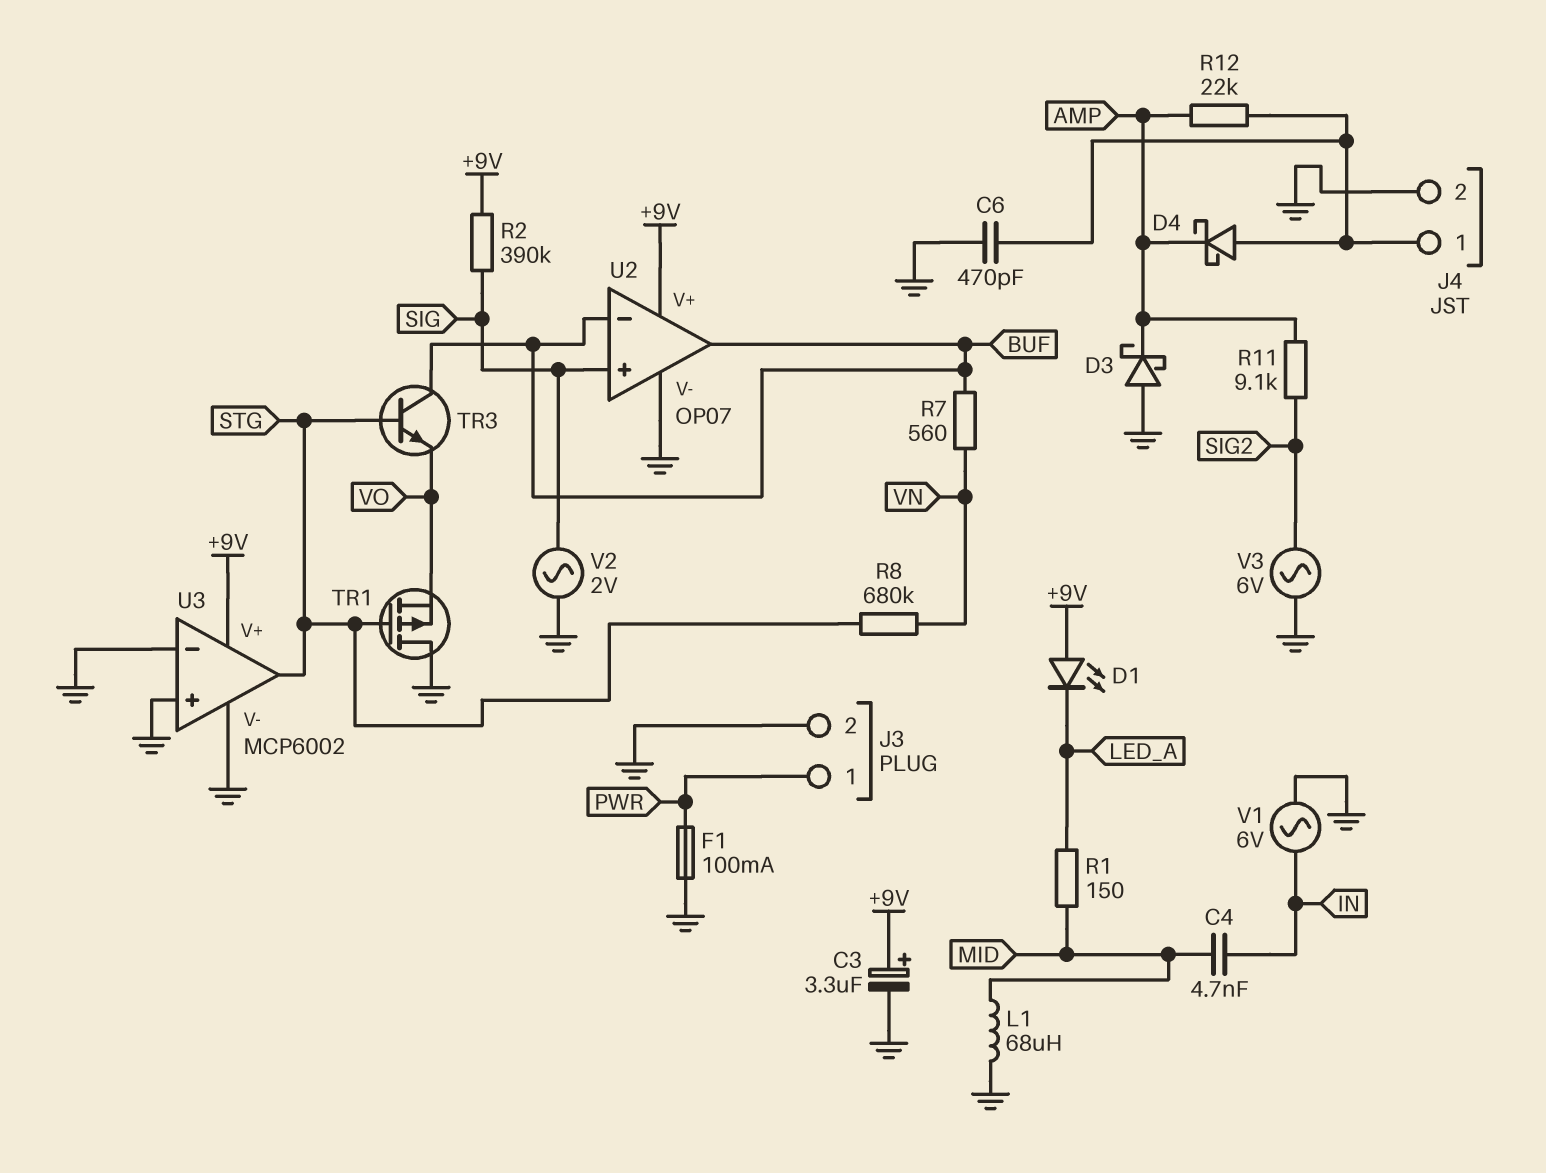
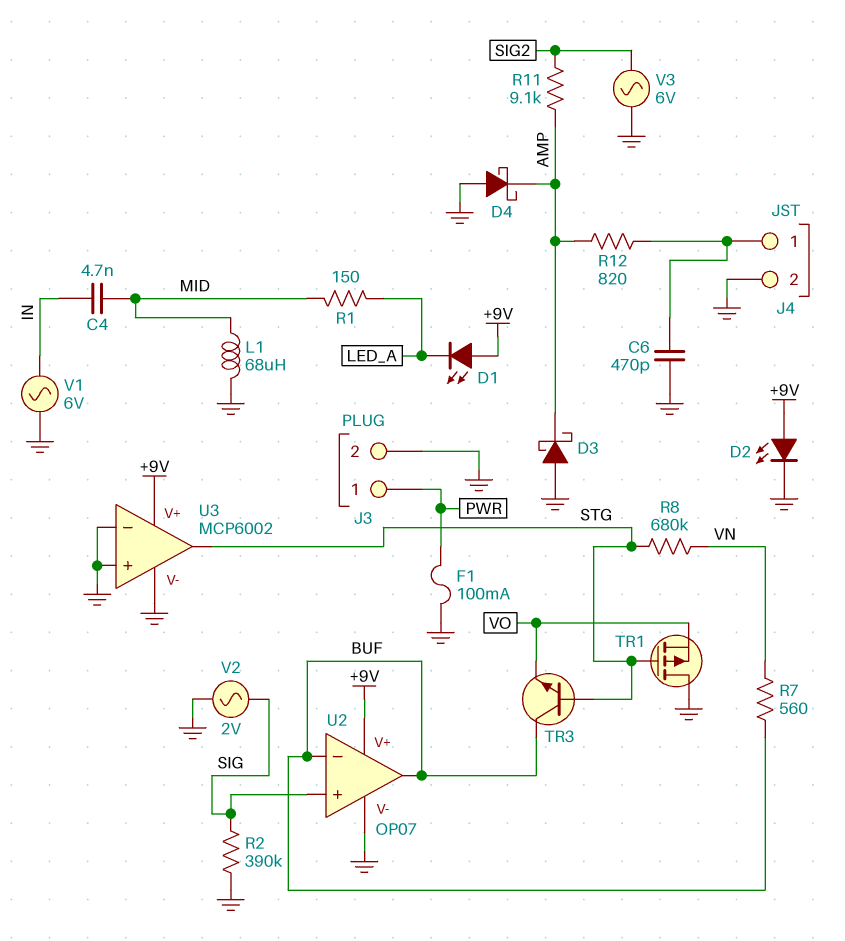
C3: 3.3uF (plus +9V, minus GND) -> none
D2: none -> LED (A +9V, K GND)
D4: schottky (A J4/1, K AMP) -> schottky (A GND, K AMP)
R2: 390k (+9V, SIG) -> 390k (GND, SIG)
R12: 22k (AMP, J4/1) -> 820 (AMP, J4/1)

